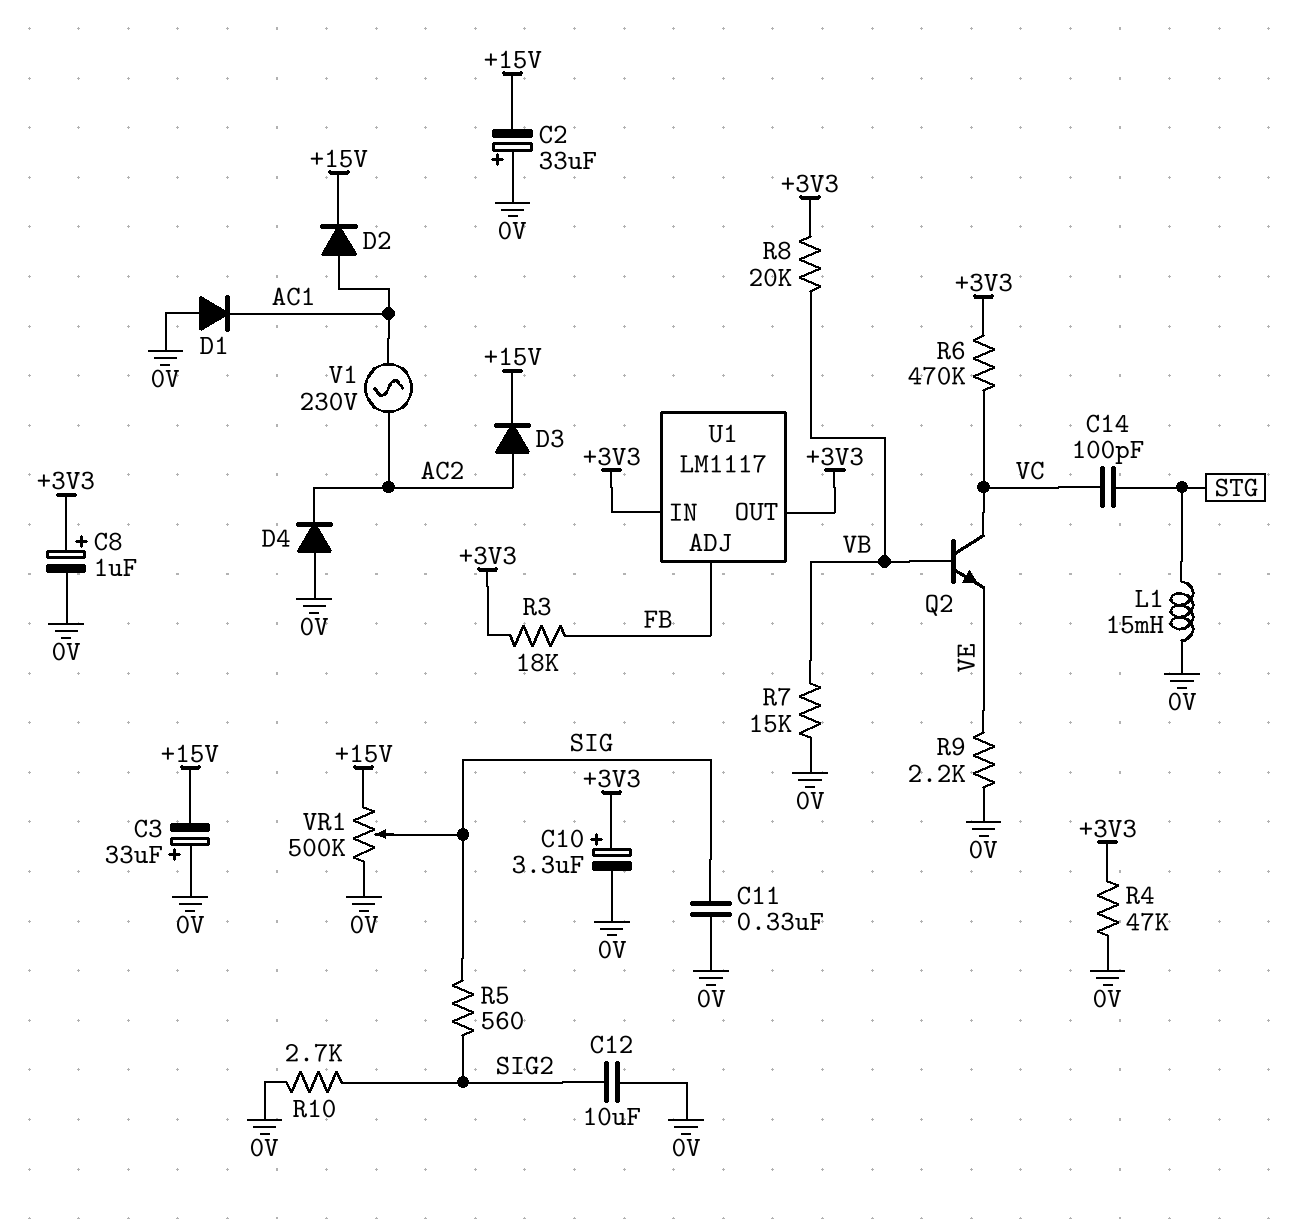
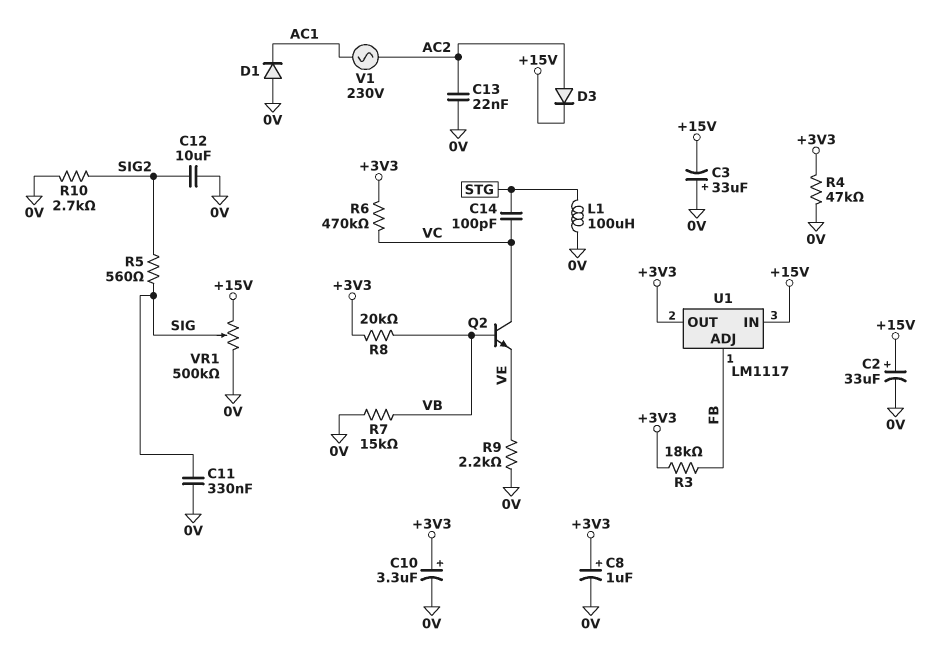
C2: 33uF (plus 0V, minus +15V) -> 33uF (plus +15V, minus 0V)
C13: none -> 22nF (0V, AC2)
D2: diode (A AC1, K +15V) -> none
D4: diode (A 0V, K AC2) -> none
L1: 15mH (0V, STG) -> 100uH (0V, STG)
U1 pin IN: +3V3 -> +15V

